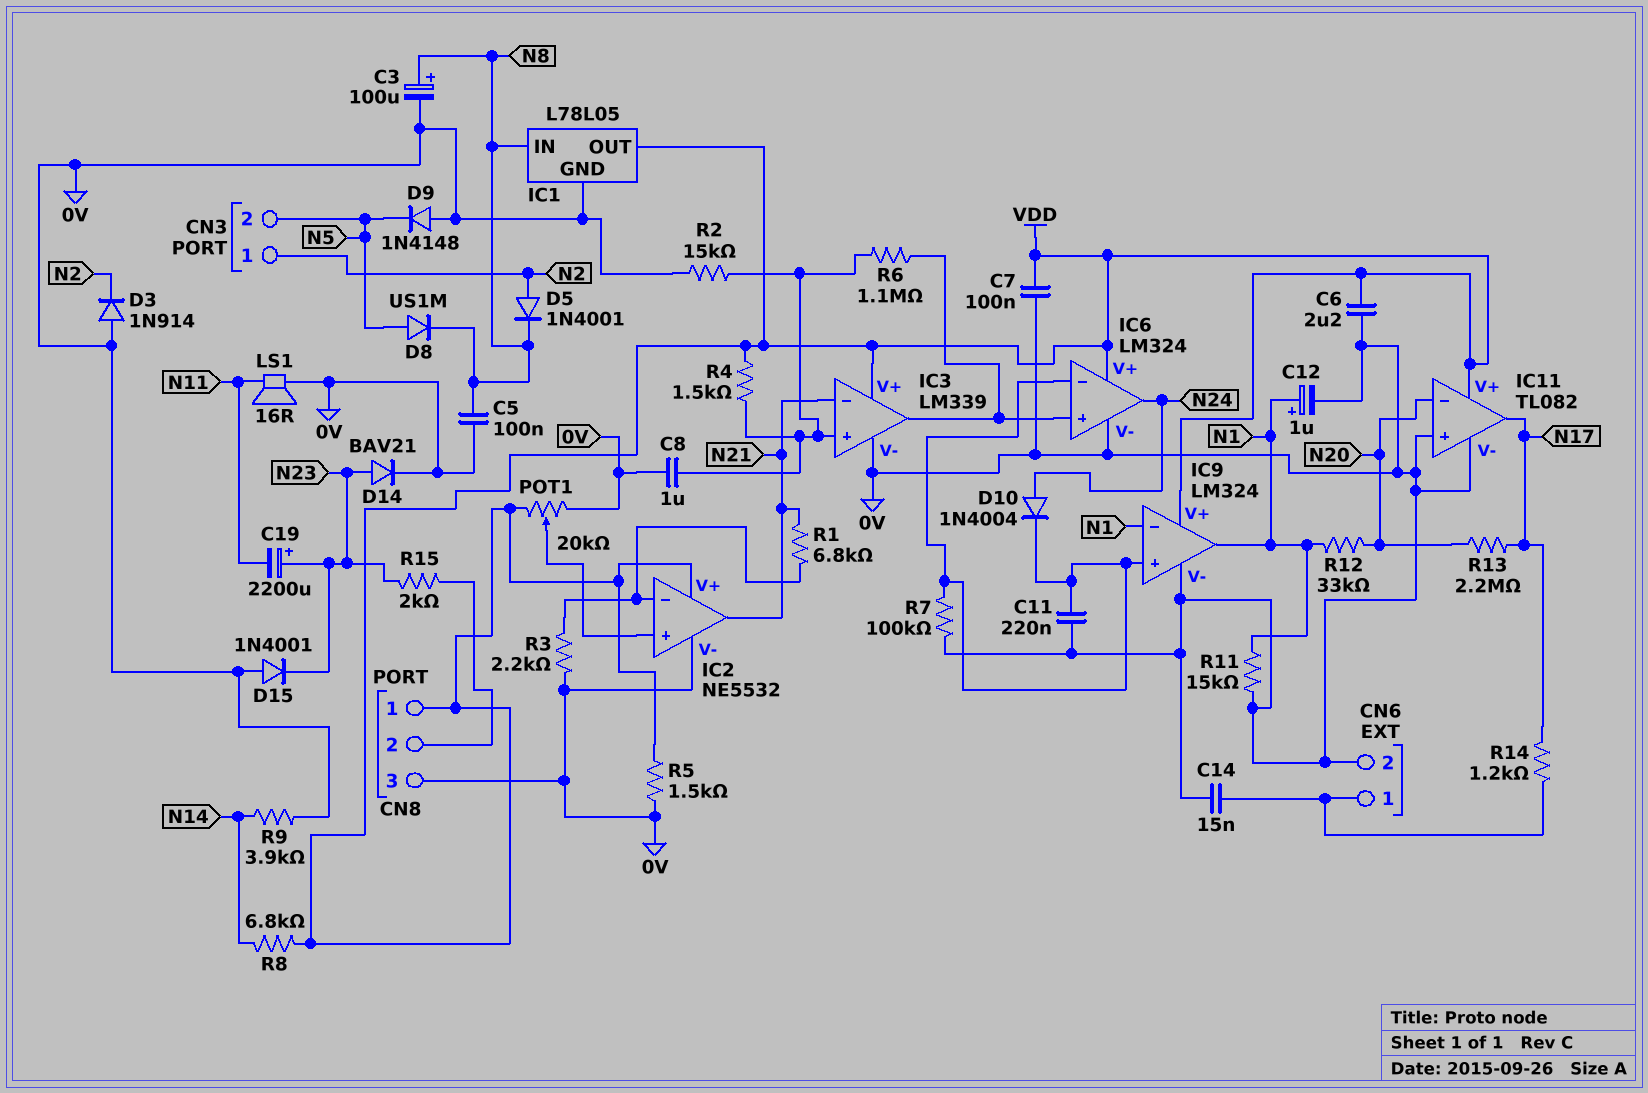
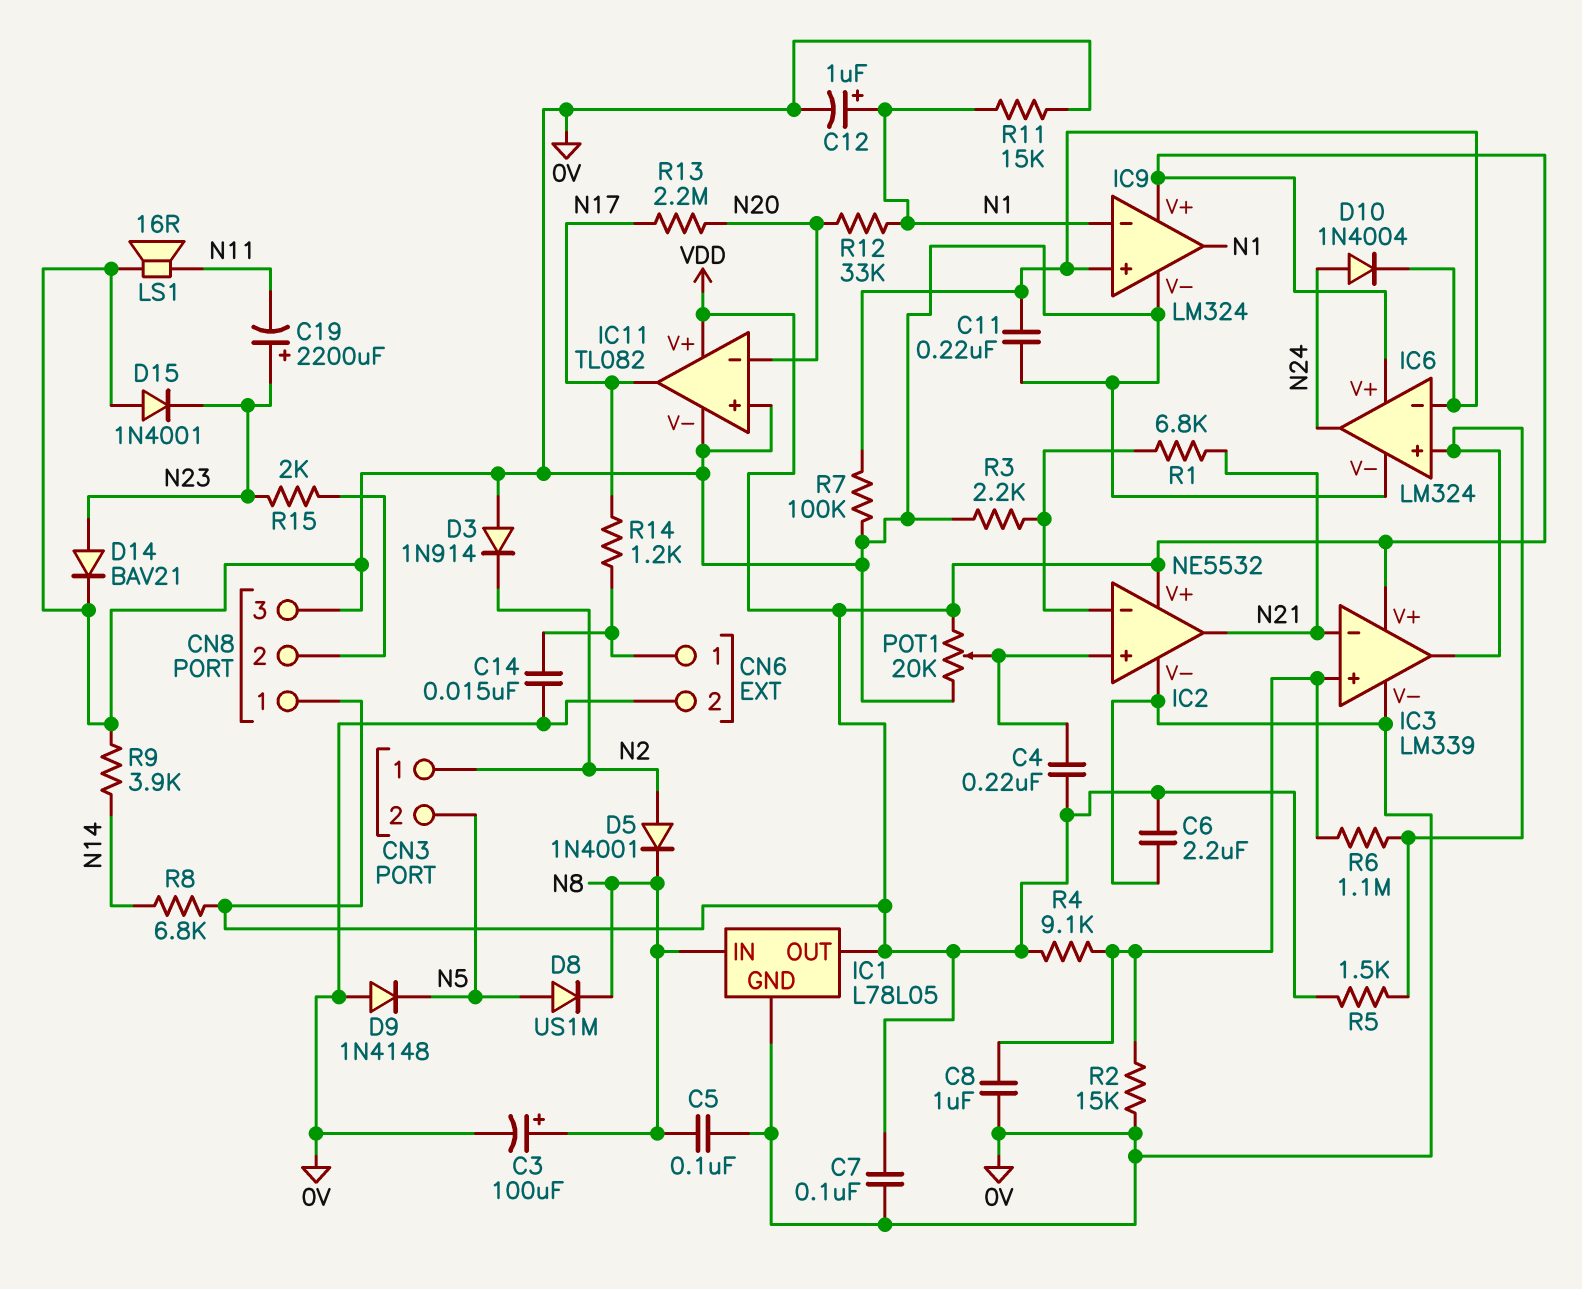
C4: none -> 220nF (IC2/in+, VDD)
R4: 1.5k (IC3/in+, VDD) -> 9.1k (IC3/in+, VDD)
R5: 1.5k (0V, VDD) -> 1.5k (IC3/out, VDD)

